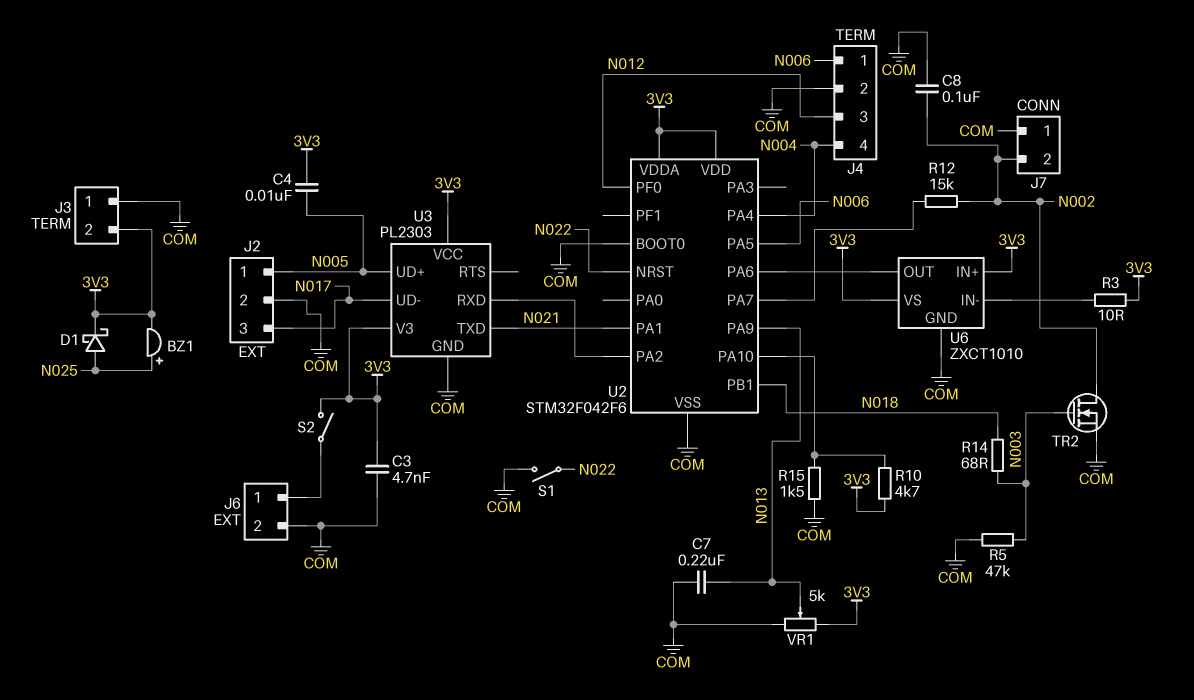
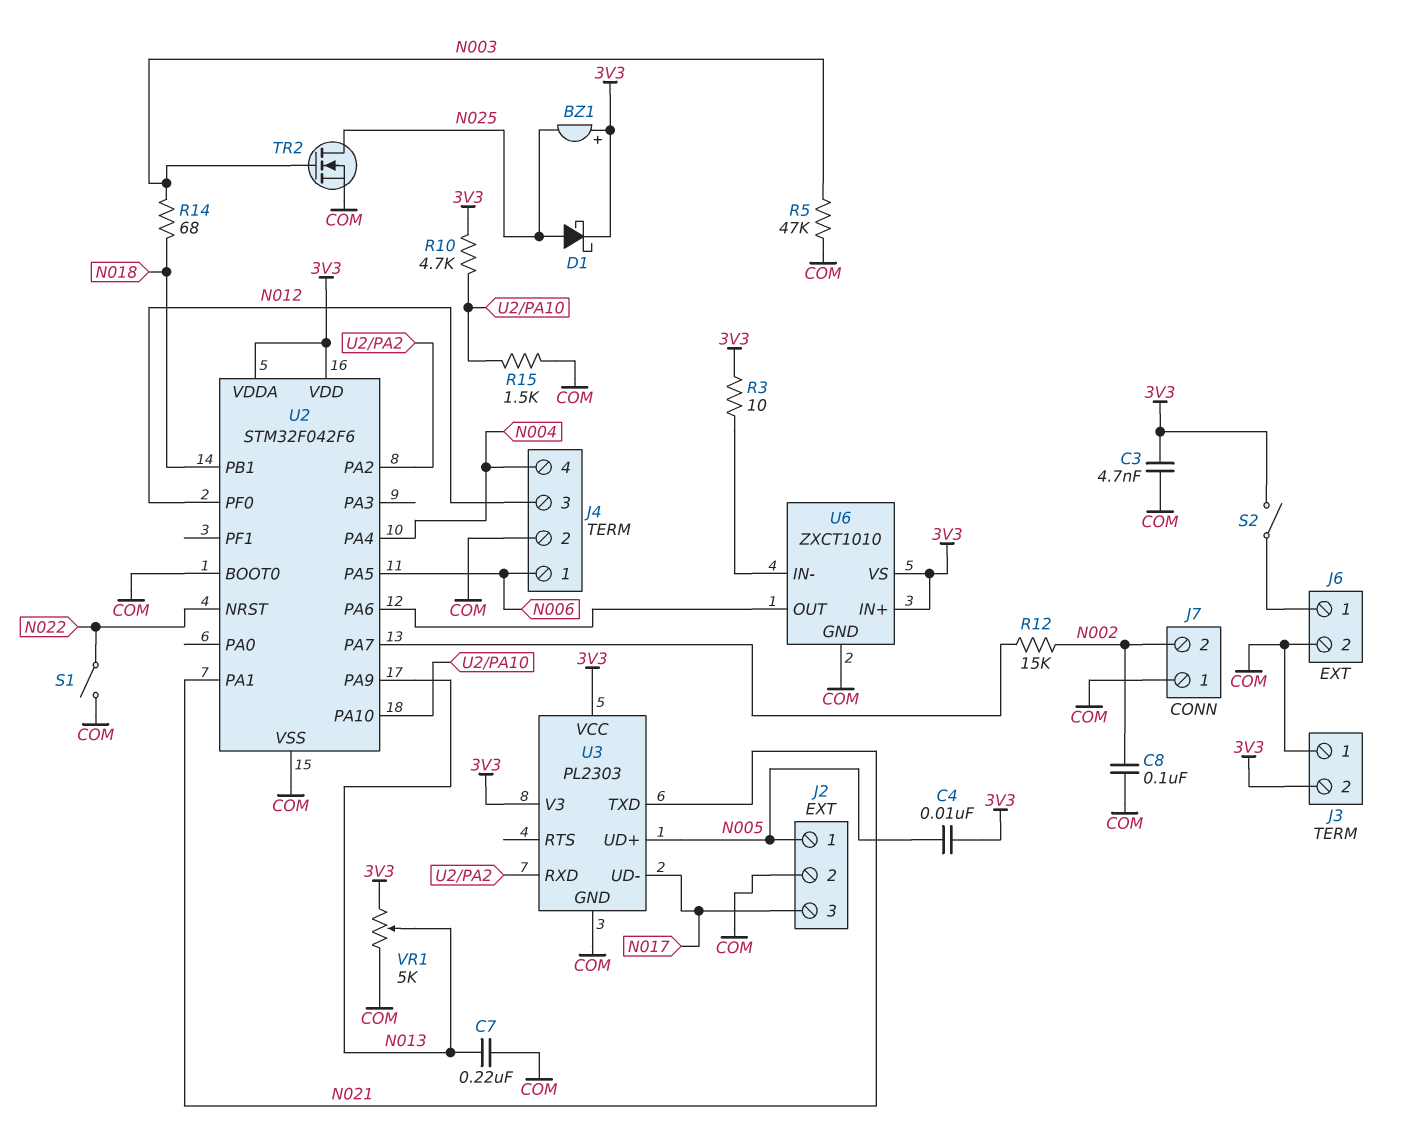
BZ1: buzzer (plus N025, minus 3V3) -> buzzer (plus 3V3, minus N025)
TR2: NMOS (G N003, D N002, S COM) -> NMOS (G N003, D N025, S COM)

